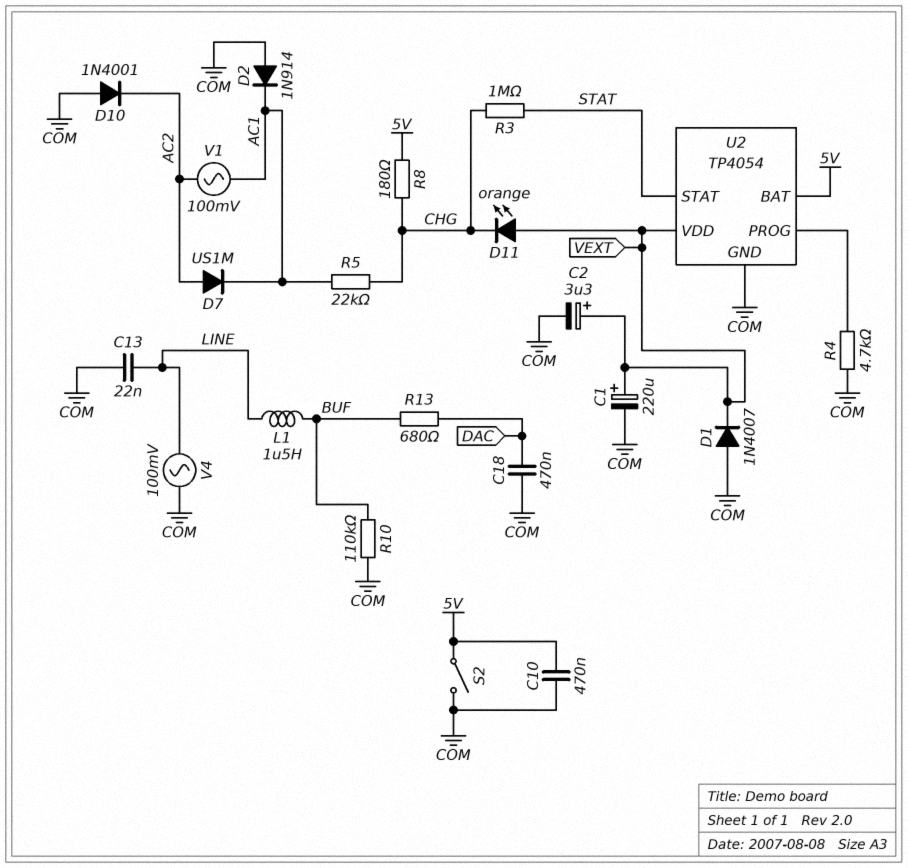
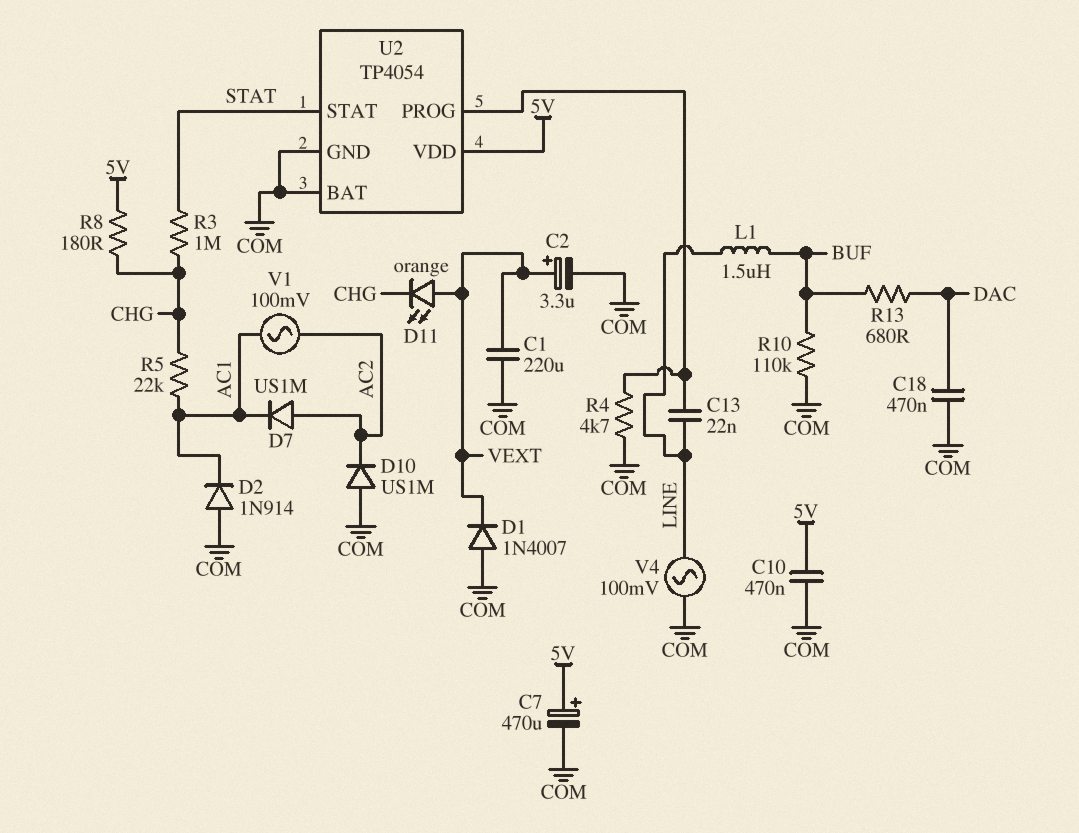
C1: 220uF (plus VEXT, minus COM) -> 220uF (COM, VEXT)
C7: none -> 470uF (plus 5V, minus COM)
C13: 22nF (COM, LINE) -> 22nF (LINE, U2/PROG)
D10: diode 1N4001 (A COM, K AC2) -> diode US1M (A COM, K AC2)
S2: switch (5V, COM) -> none
U2 pin BAT: 5V -> COM
U2 pin VDD: VEXT -> 5V

